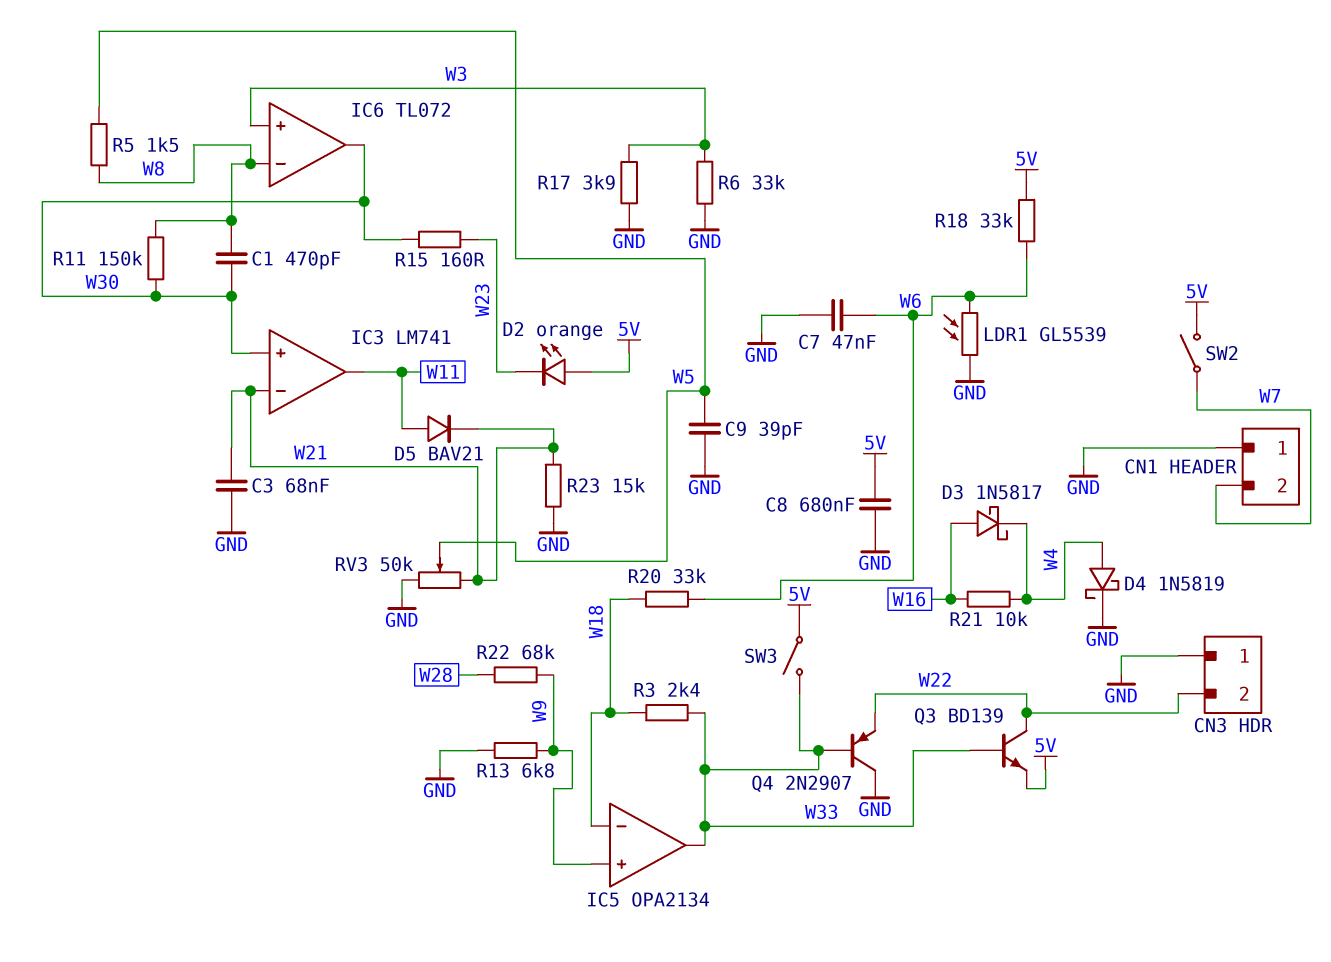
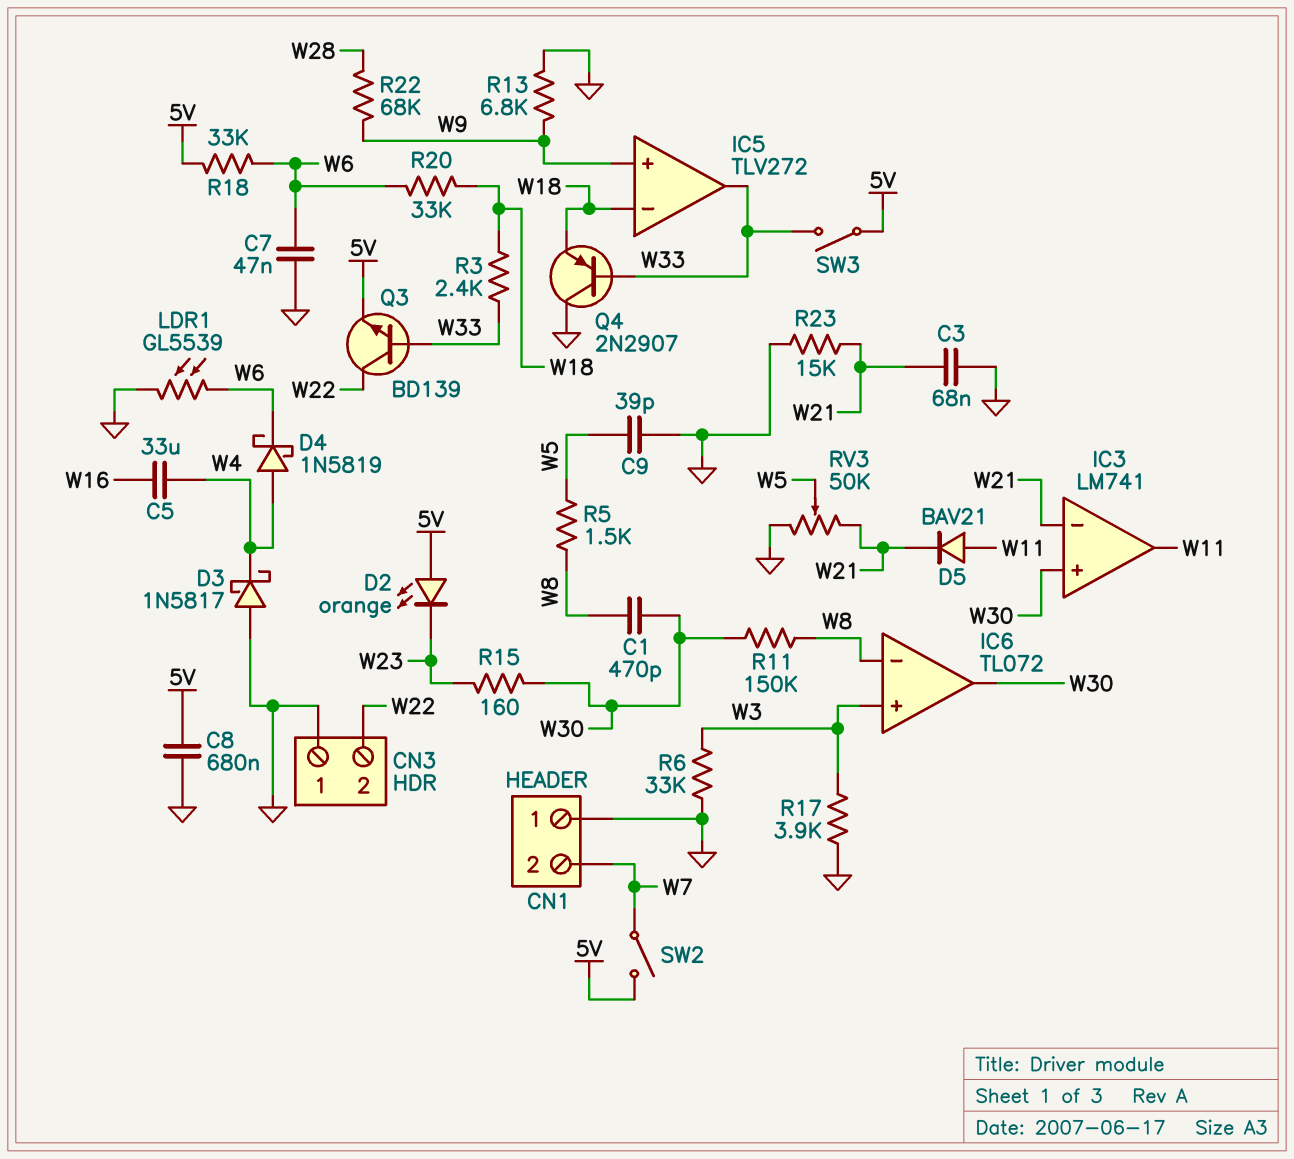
C5: none -> 33uF (W4, W16)
D3: schottky 1N5817 (A W16, K W4) -> schottky 1N5817 (A GND, K W4)
D4: schottky 1N5819 (A W4, K GND) -> schottky 1N5819 (A W4, K W6)
IC5: OPA2134 -> TLV272
Q4: PNP 2N2907 (B W33, C GND, E W22) -> PNP 2N2907 (B W33, C GND, E W18)
R21: 10k (W4, W16) -> none

